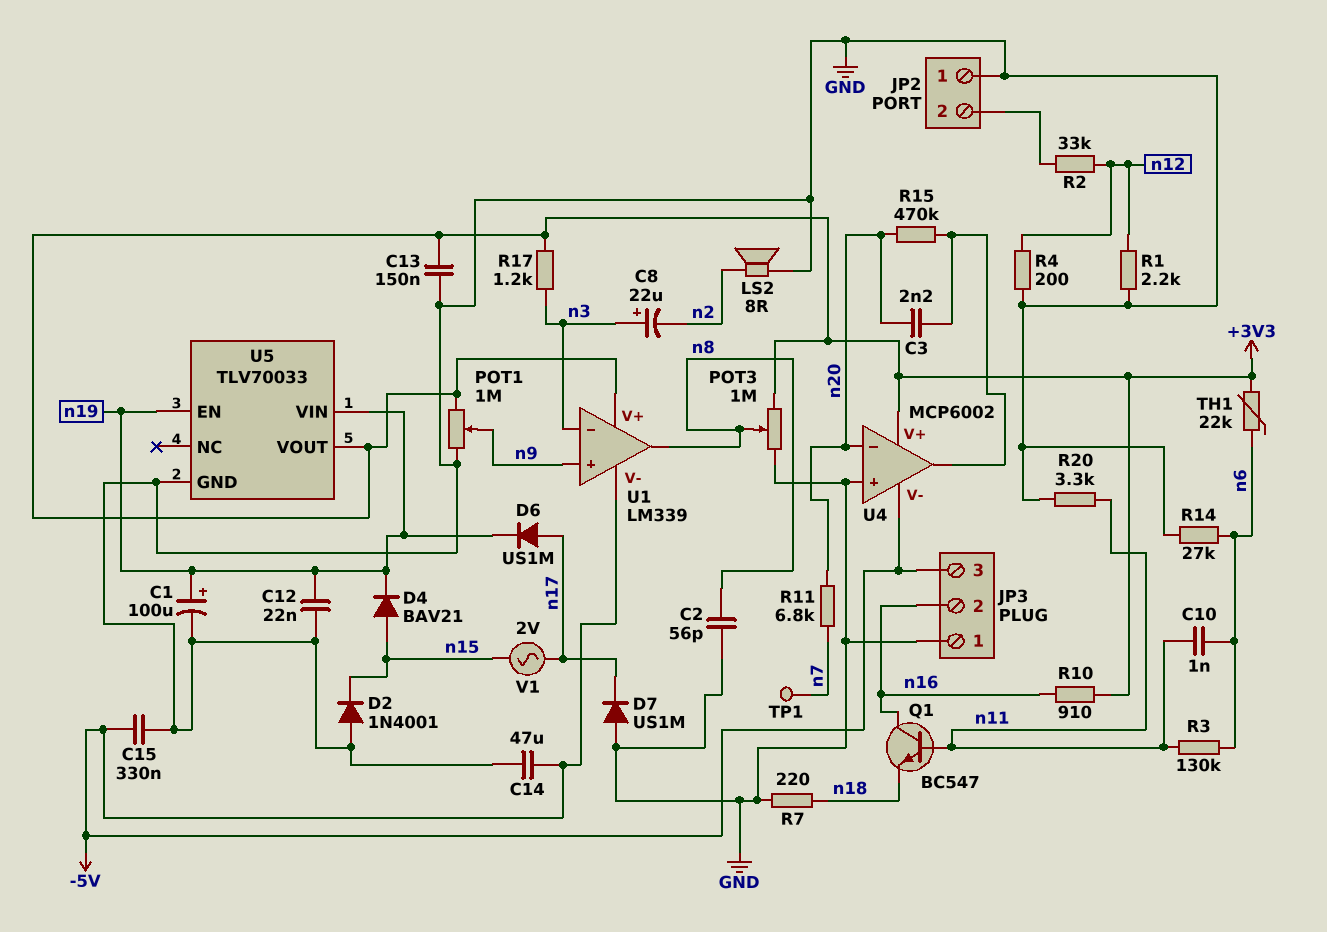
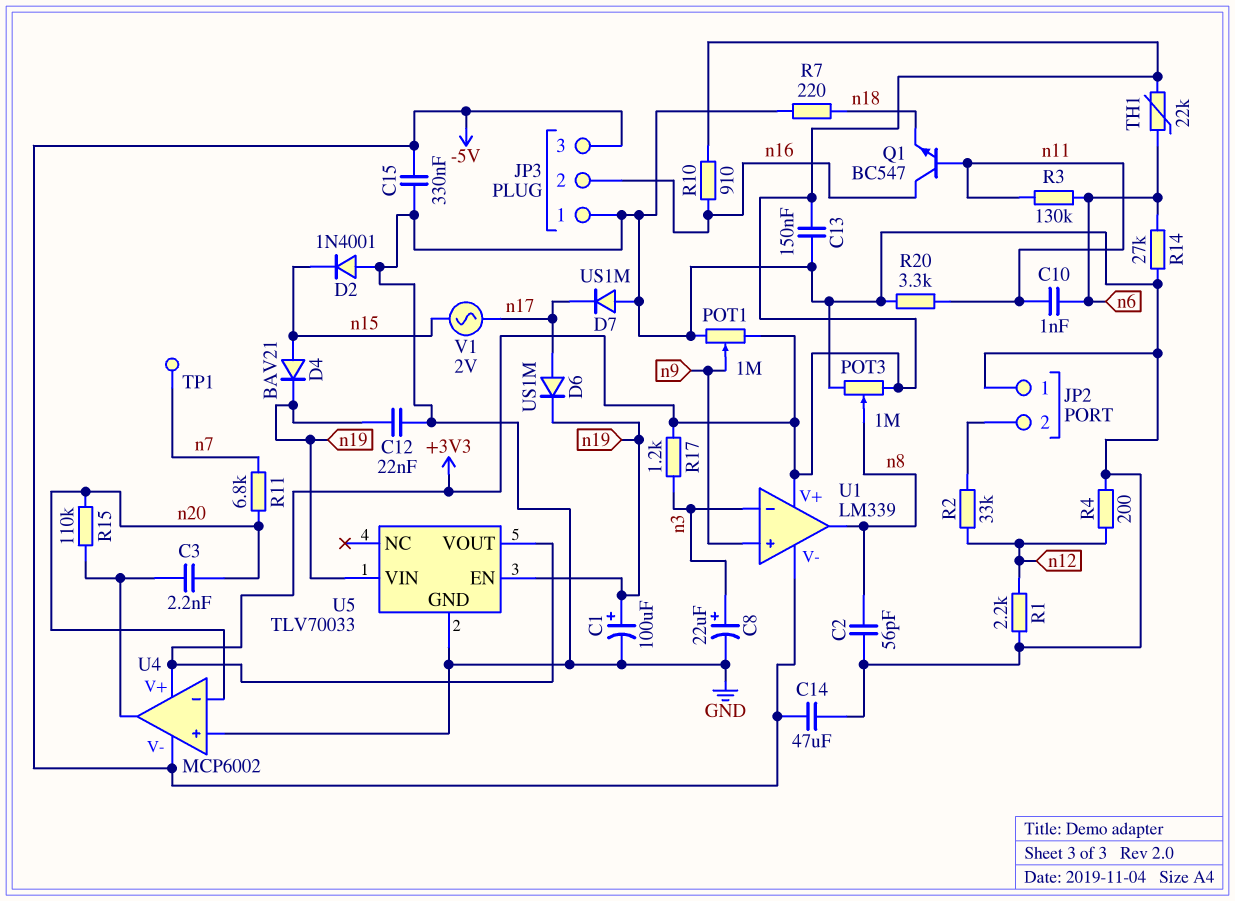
C8: 22uF (plus n3, minus n2) -> 22uF (plus n3, minus GND)
LS2: speaker 8R (GND, n2) -> none
R15: 470k (U4/out, n20) -> 110k (U4/out, n20)

